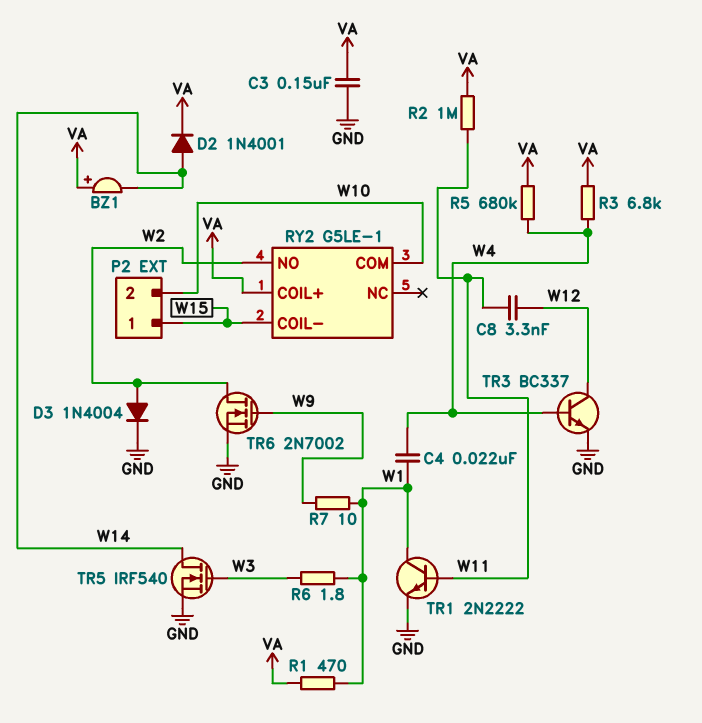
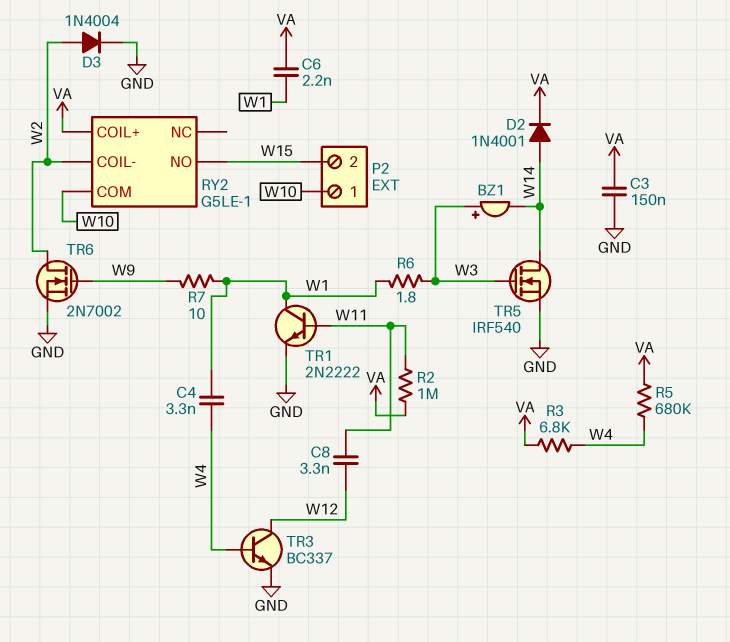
BZ1: buzzer (plus VA, minus W14) -> buzzer (plus W3, minus W14)
C4: 22nF (W1, W4) -> 3.3nF (W1, W4)
C6: none -> 2.2nF (VA, W1)
P2 pin 1: W15 -> W10
P2 pin 2: W10 -> W15
R1: 470 (VA, W1) -> none
RY2 pin COIL-: W15 -> W2
RY2 pin NO: W2 -> W15

